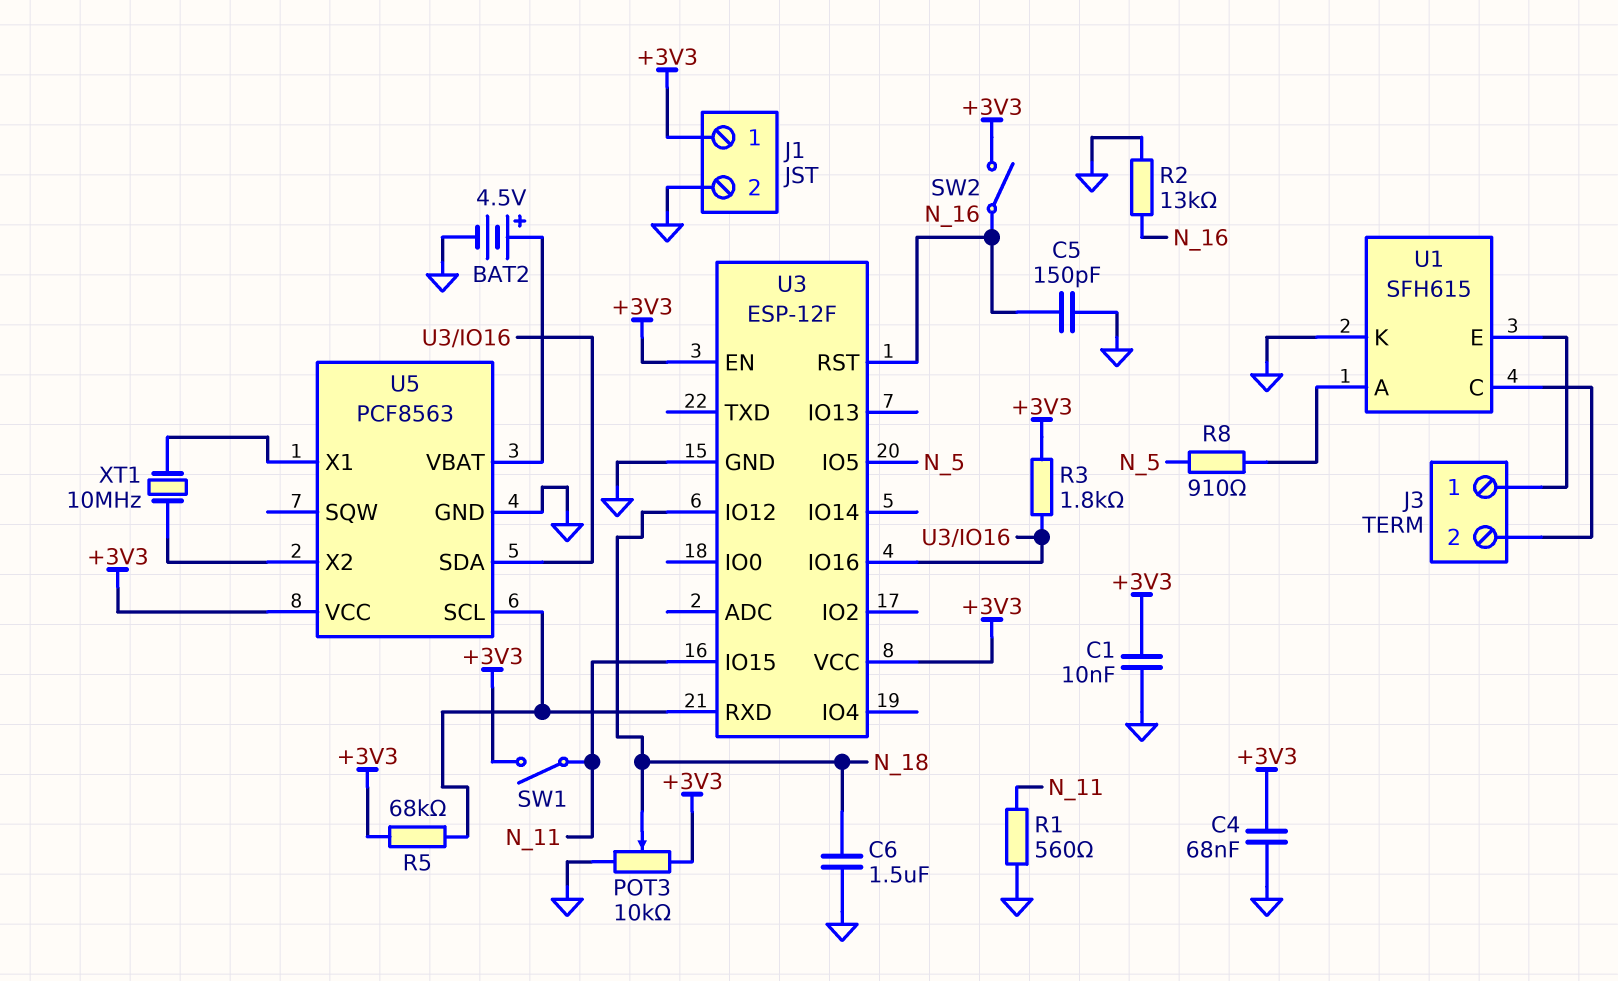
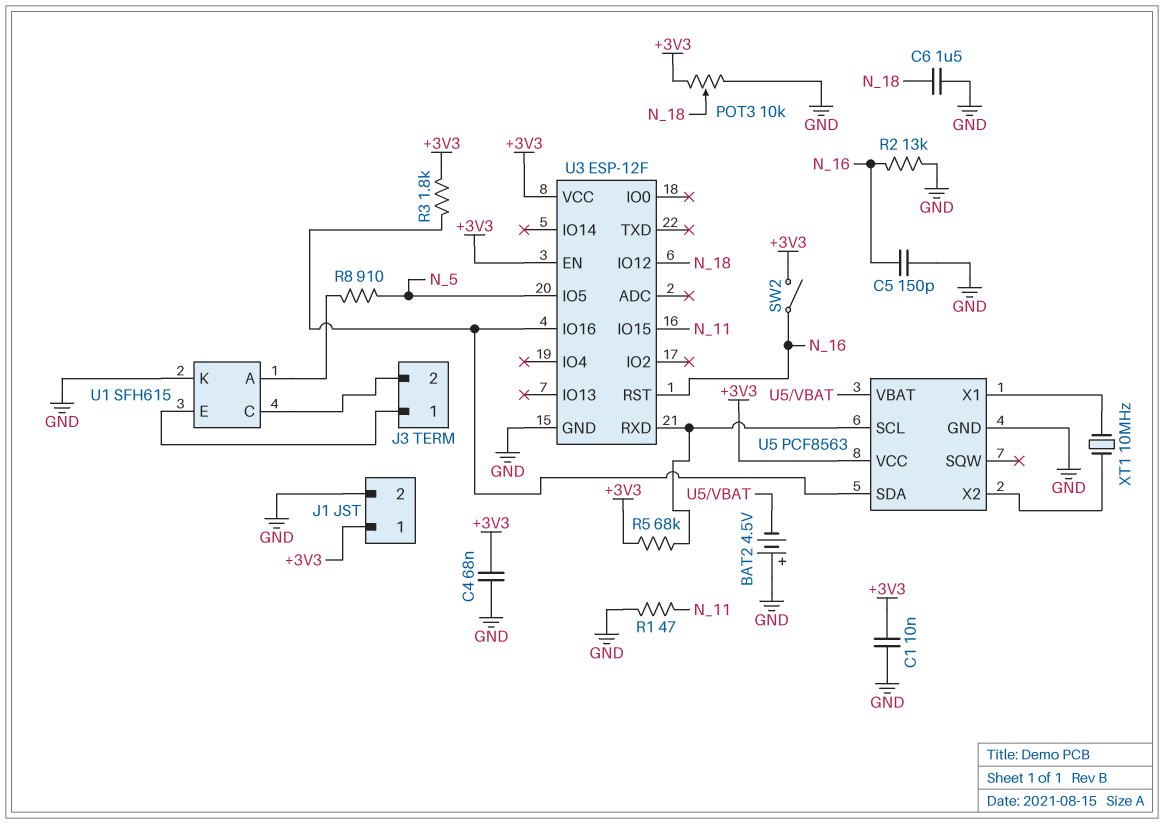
BAT2: 4.5V (plus U5/VBAT, minus GND) -> 4.5V (plus GND, minus U5/VBAT)
R1: 560 (GND, N_11) -> 47 (GND, N_11)
SW1: switch (+3V3, N_11) -> none

